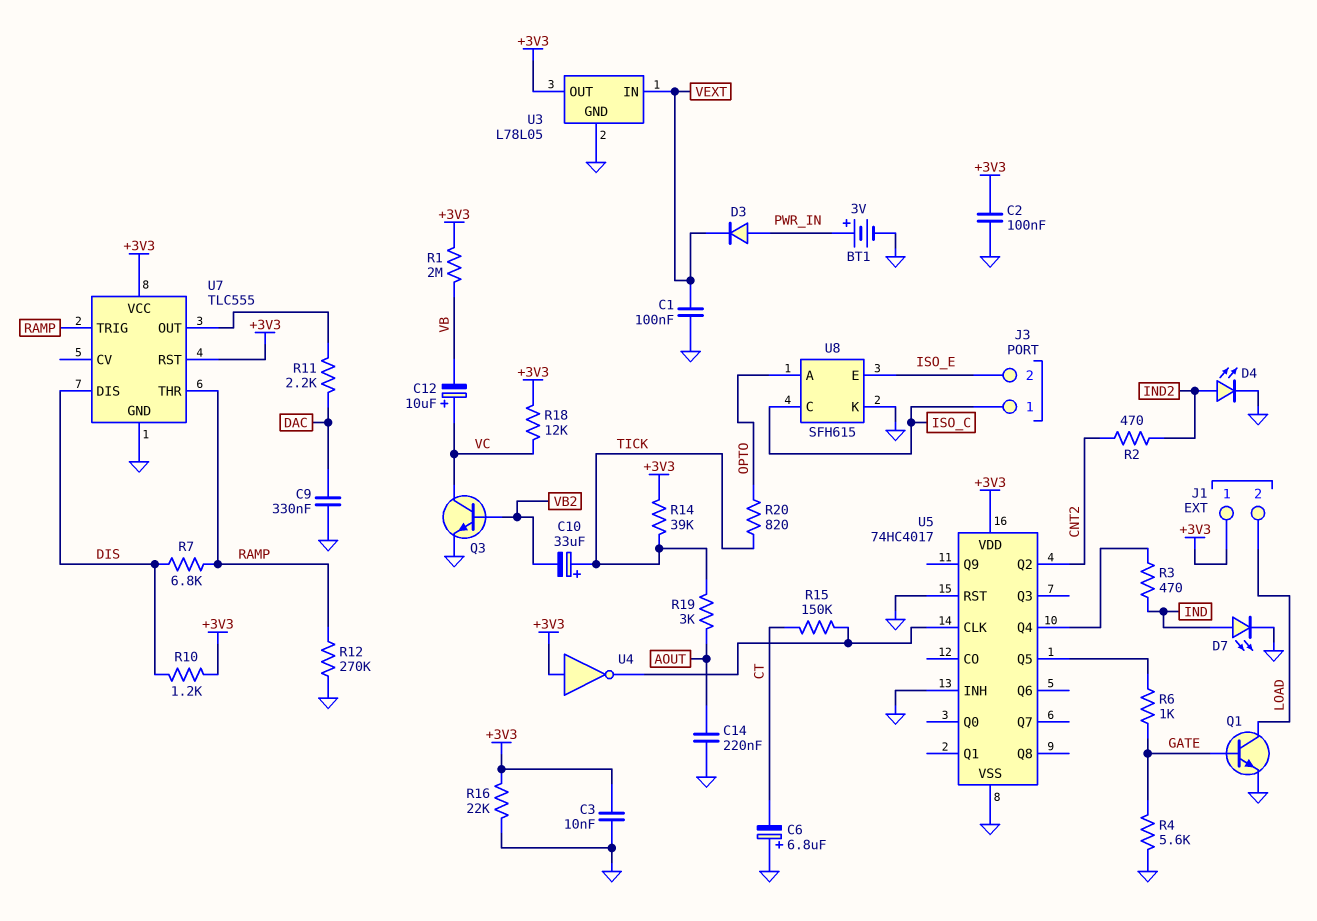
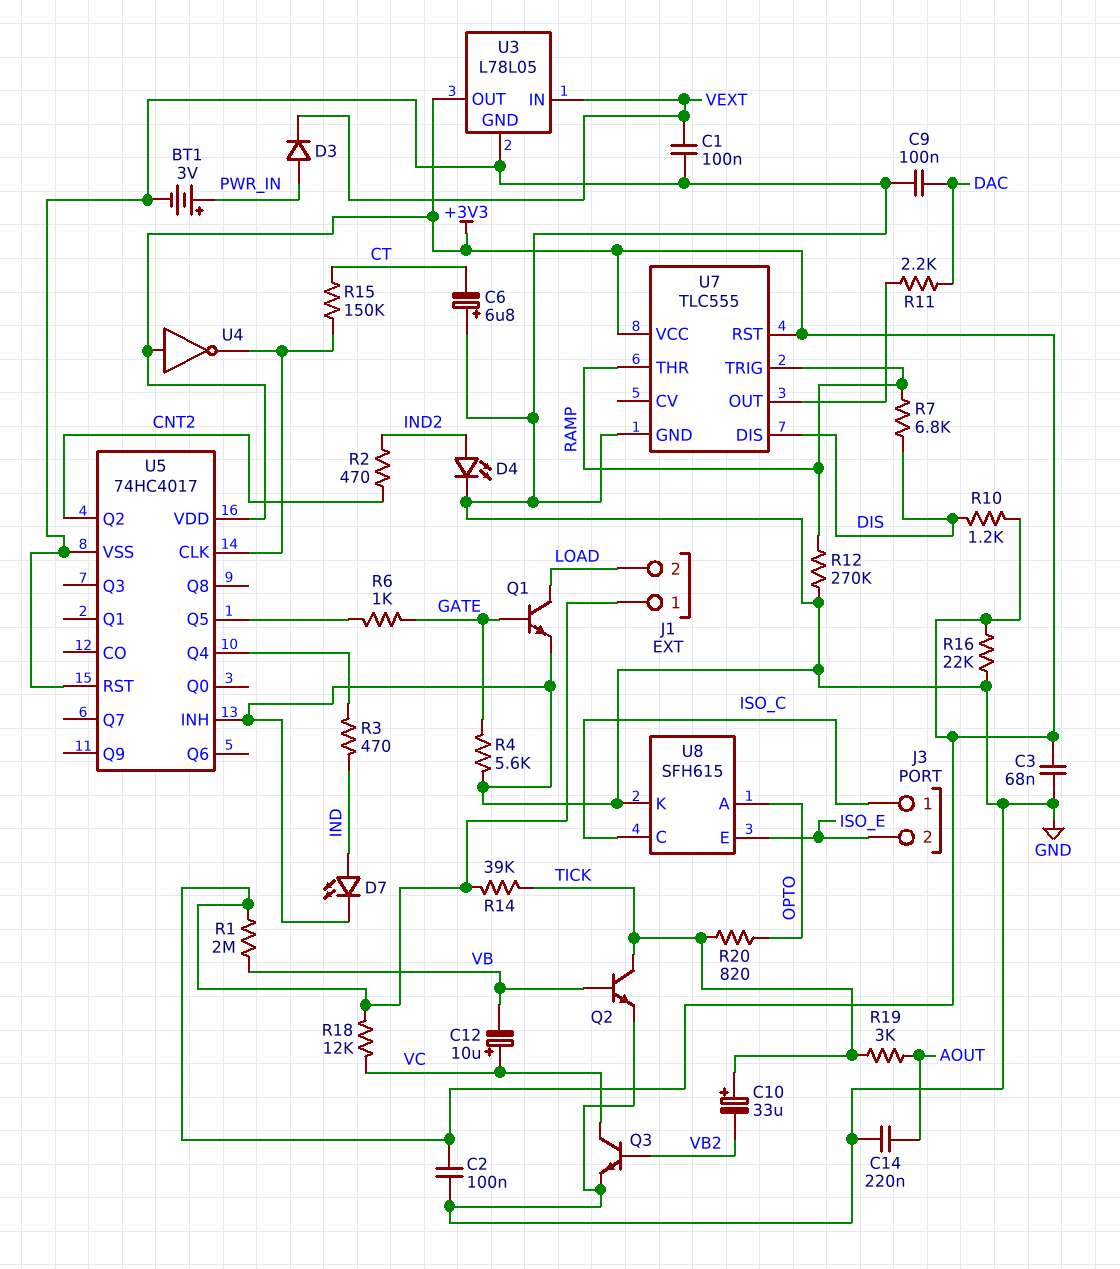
C3: 10nF (+3V3, GND) -> 68nF (+3V3, GND)
C9: 330nF (DAC, GND) -> 100nF (DAC, GND)
Q2: none -> NPN (B VB, C TICK, E GND)

